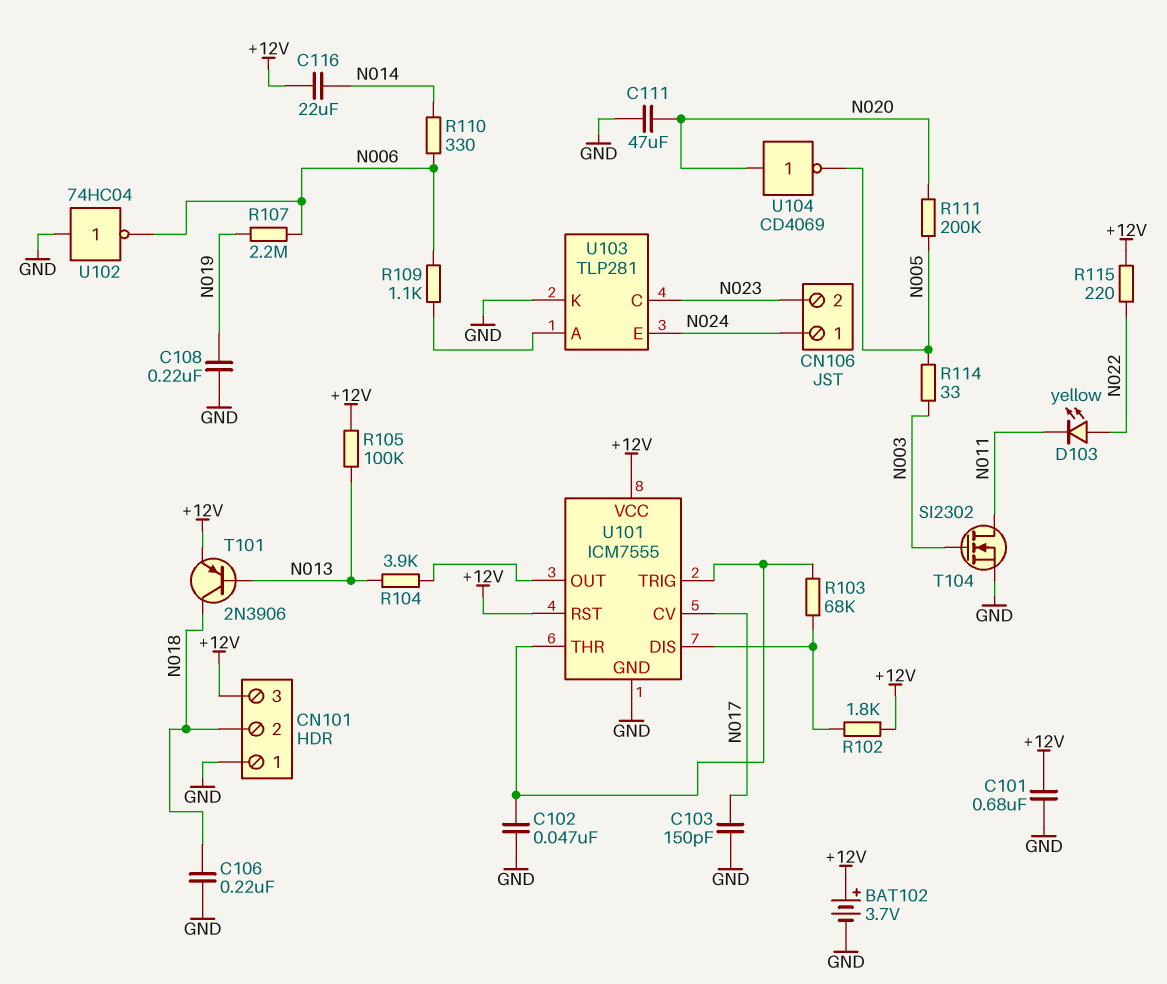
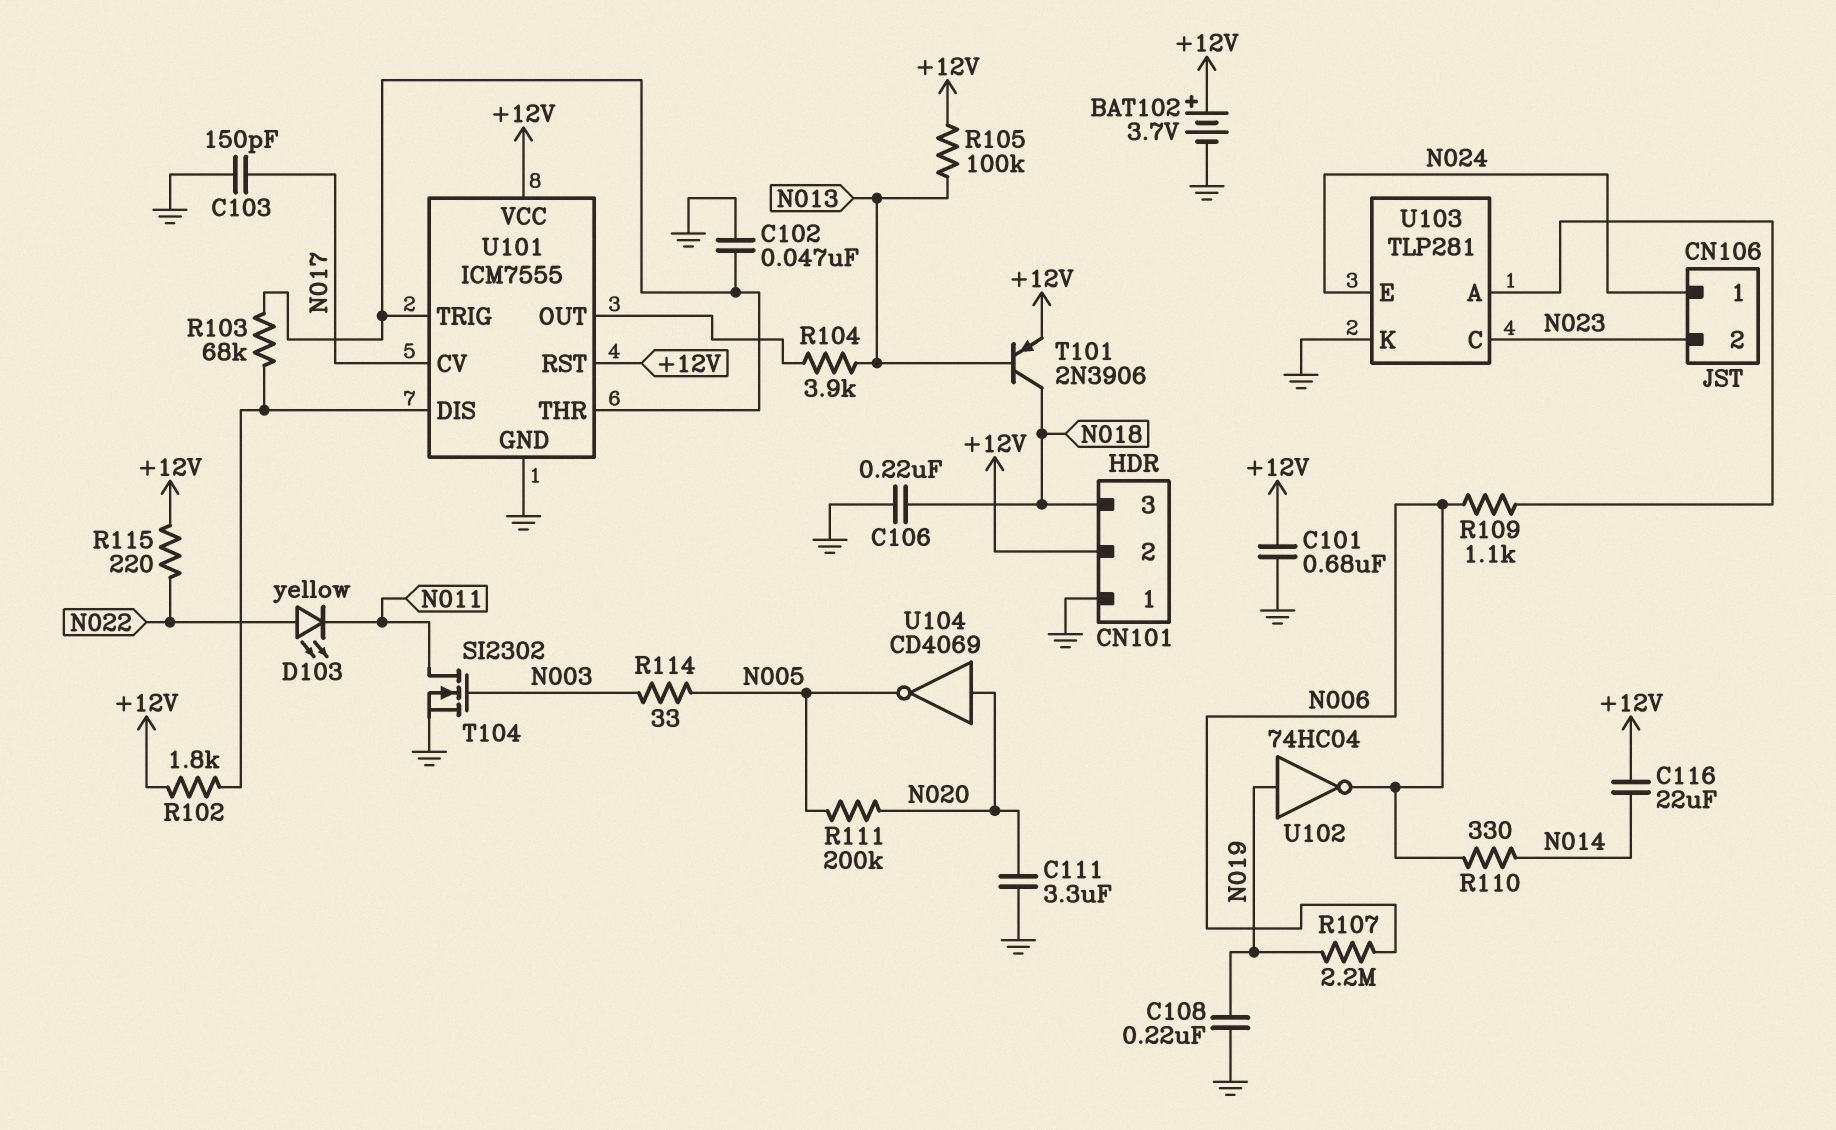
C111: 47uF (GND, N020) -> 3.3uF (GND, N020)
CN101 pin 2: N018 -> +12V
CN101 pin 3: +12V -> N018
U102: NOT 74HC04 (in GND, out N006) -> NOT 74HC04 (in N019, out N006)

